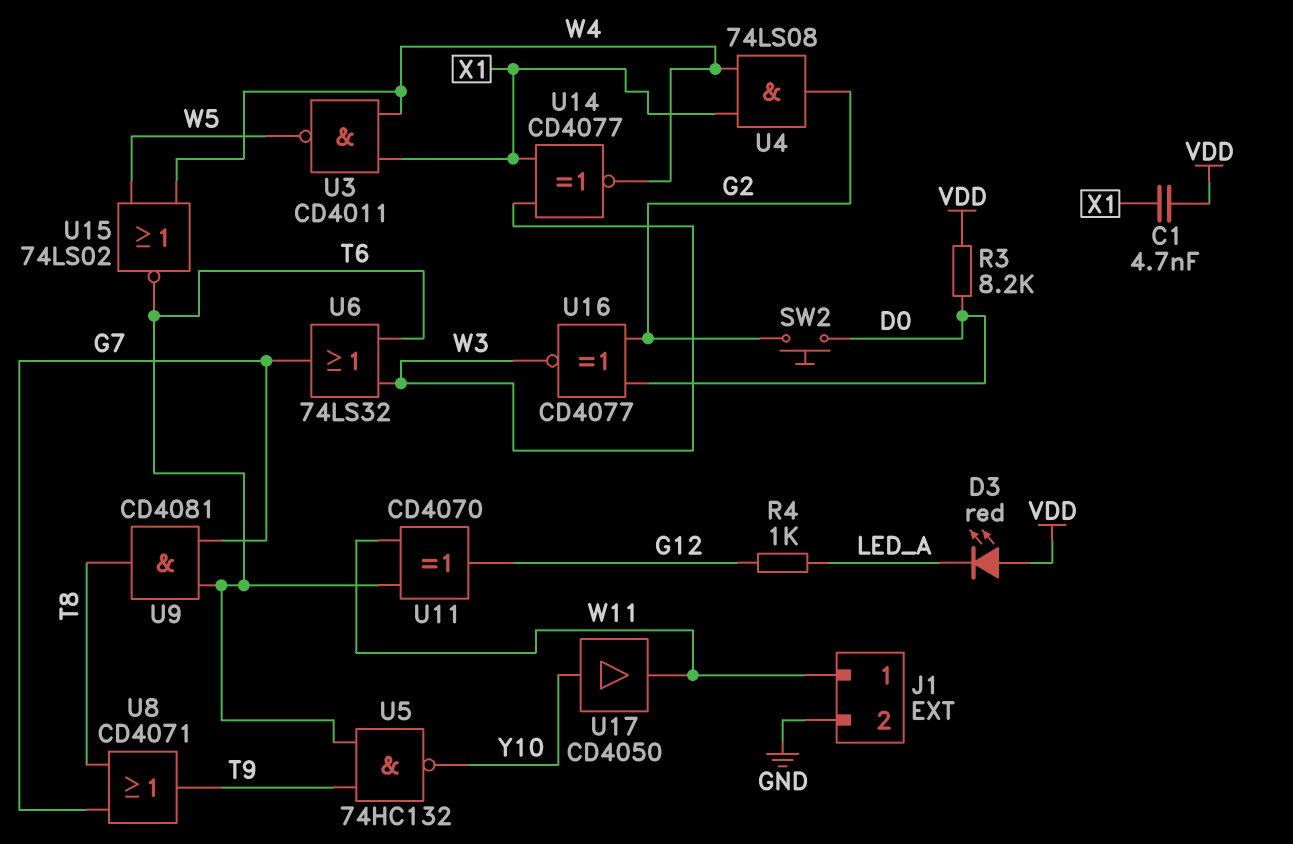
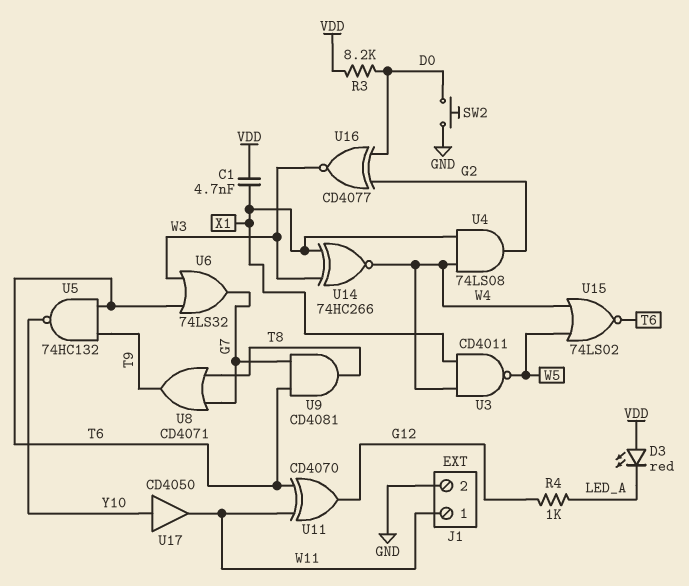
SW2: button (D0, G2) -> button (D0, GND)
U14: XNOR CD4077 (in W3, in X1, out W4) -> XNOR 74HC266 (in W3, in X1, out W4)

